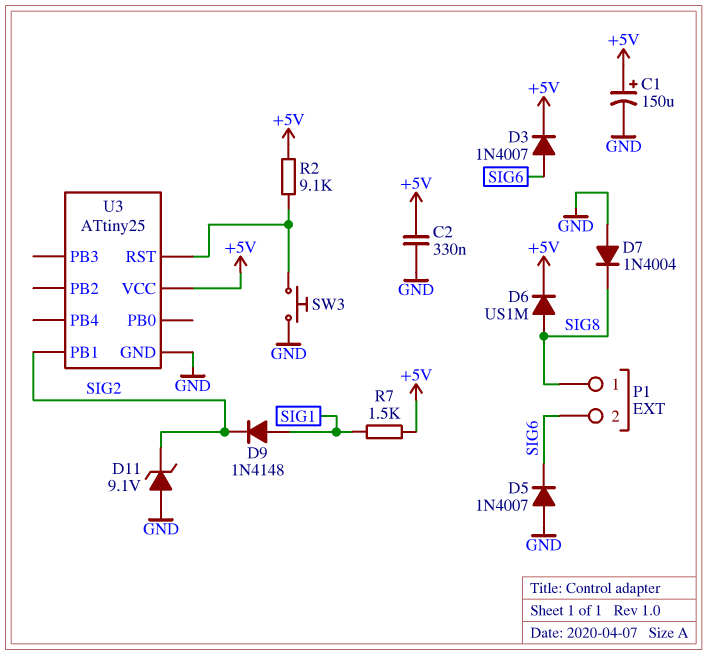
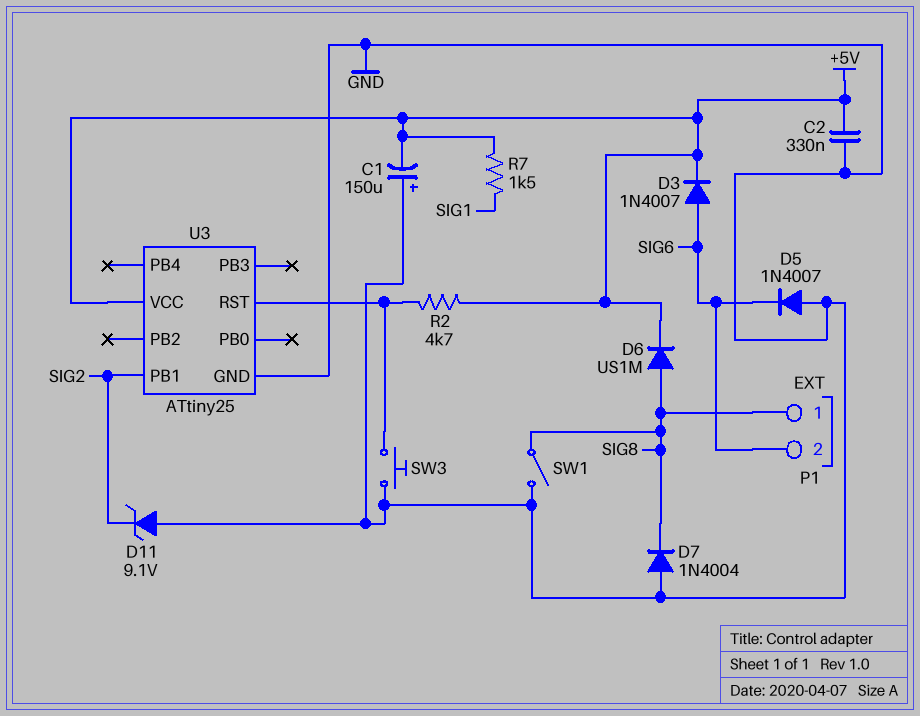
C1: 150uF (plus +5V, minus GND) -> 150uF (plus GND, minus +5V)
D9: diode 1N4148 (A SIG1, K SIG2) -> none
R2: 9.1k (+5V, U3/RST) -> 4.7k (+5V, U3/RST)
SW1: none -> switch (GND, SIG8)

